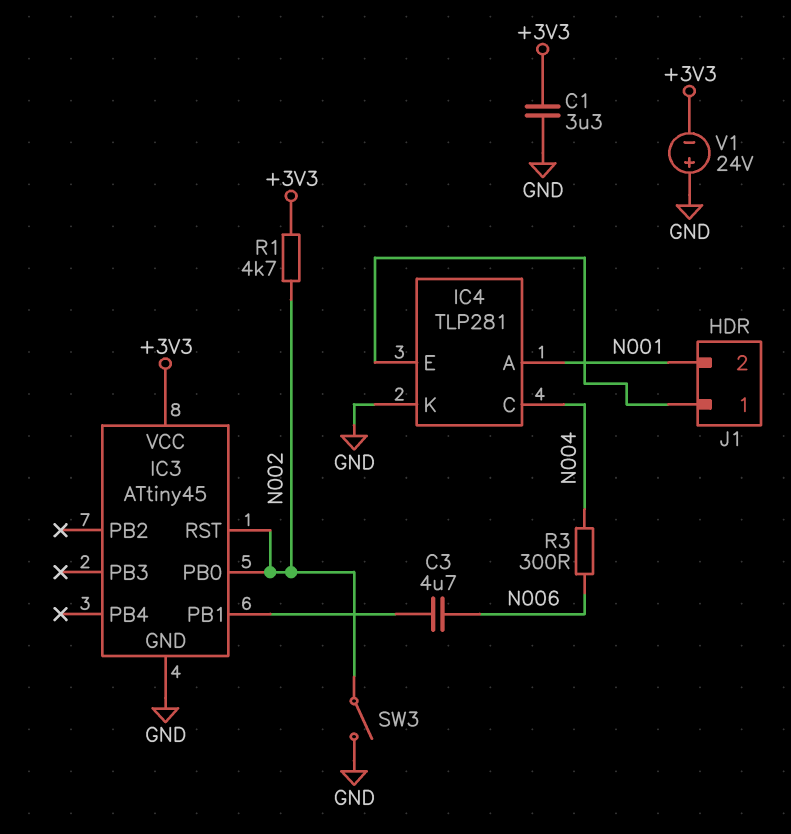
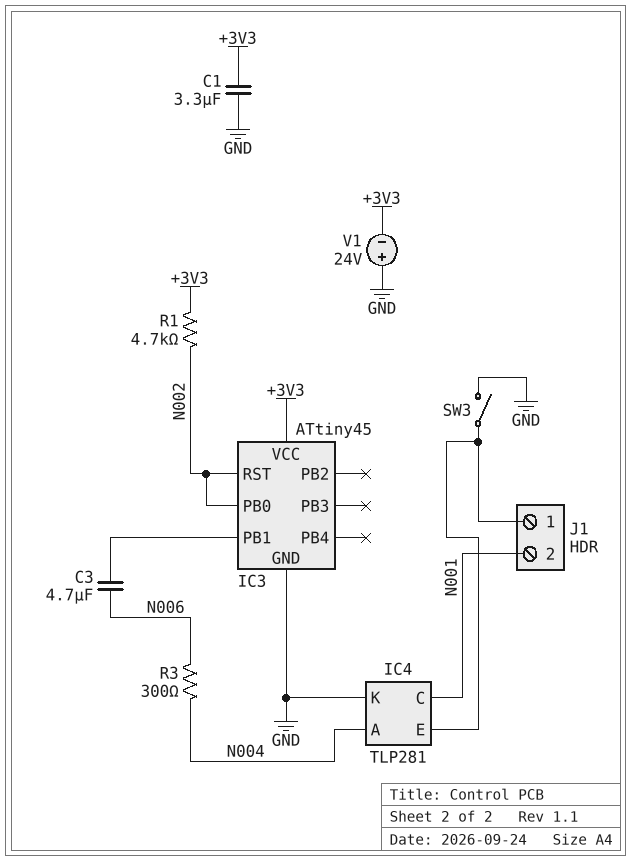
IC4 pin A: N001 -> N004
IC4 pin C: N004 -> N001
SW3: switch (GND, N002) -> switch (GND, IC4/E)

